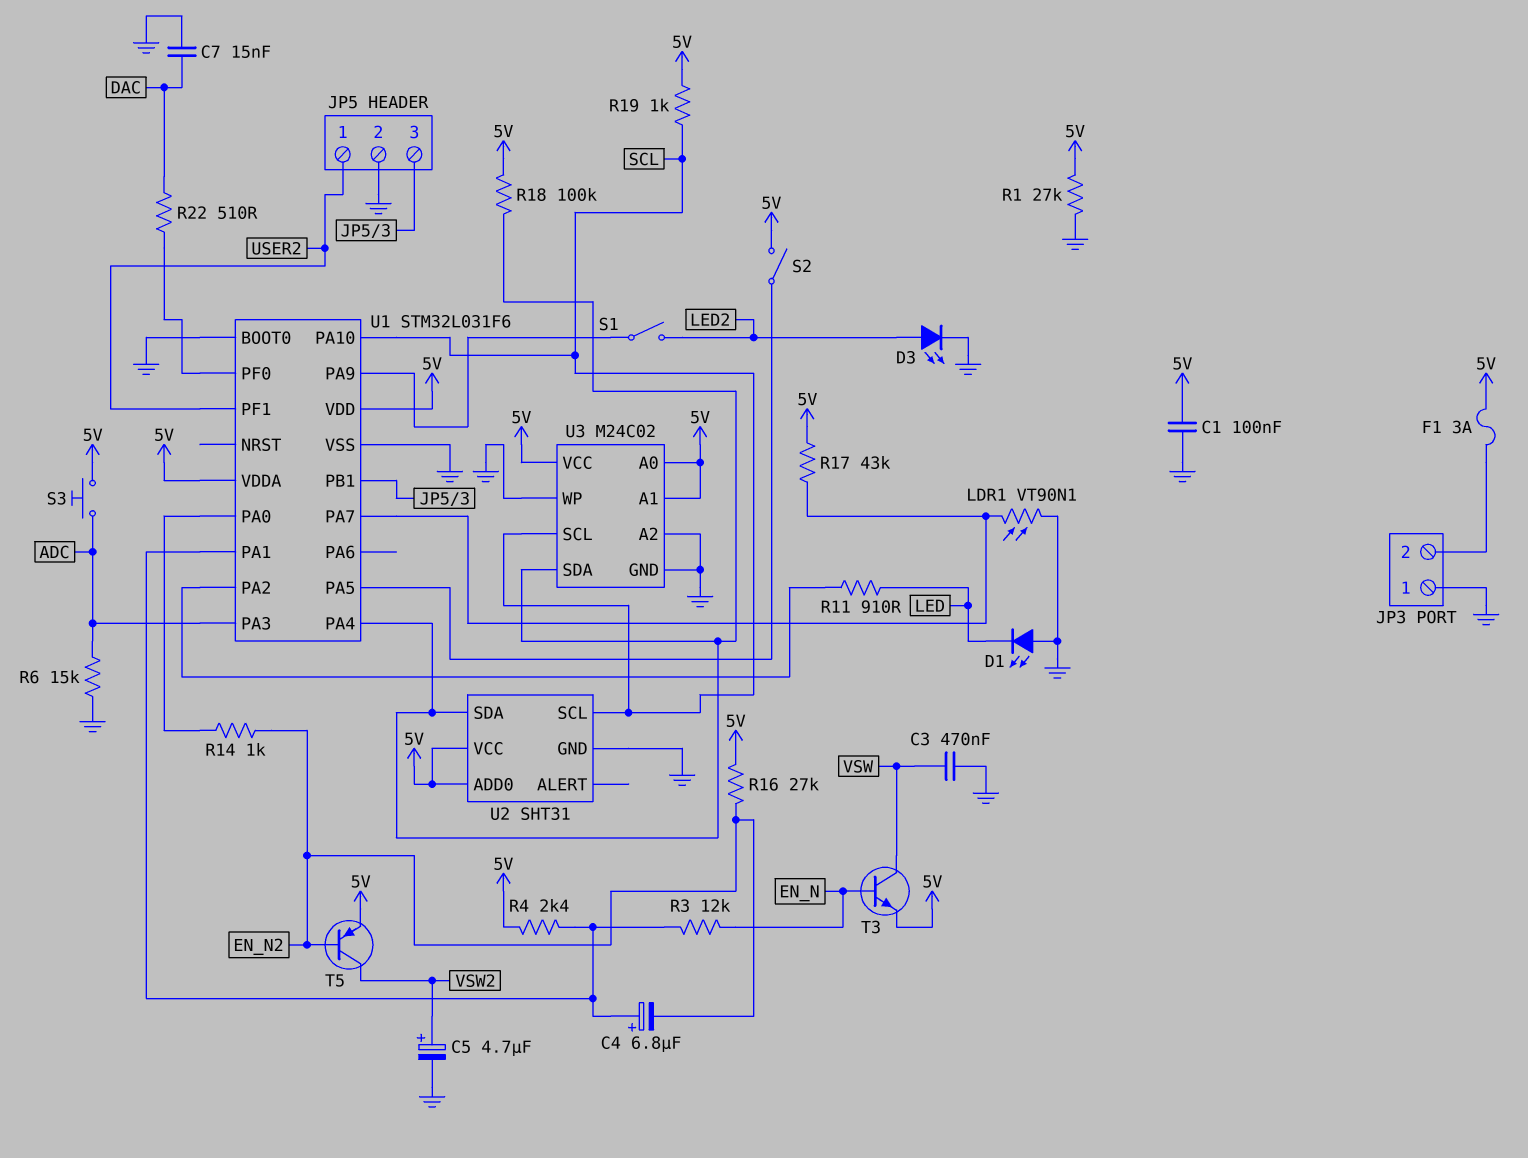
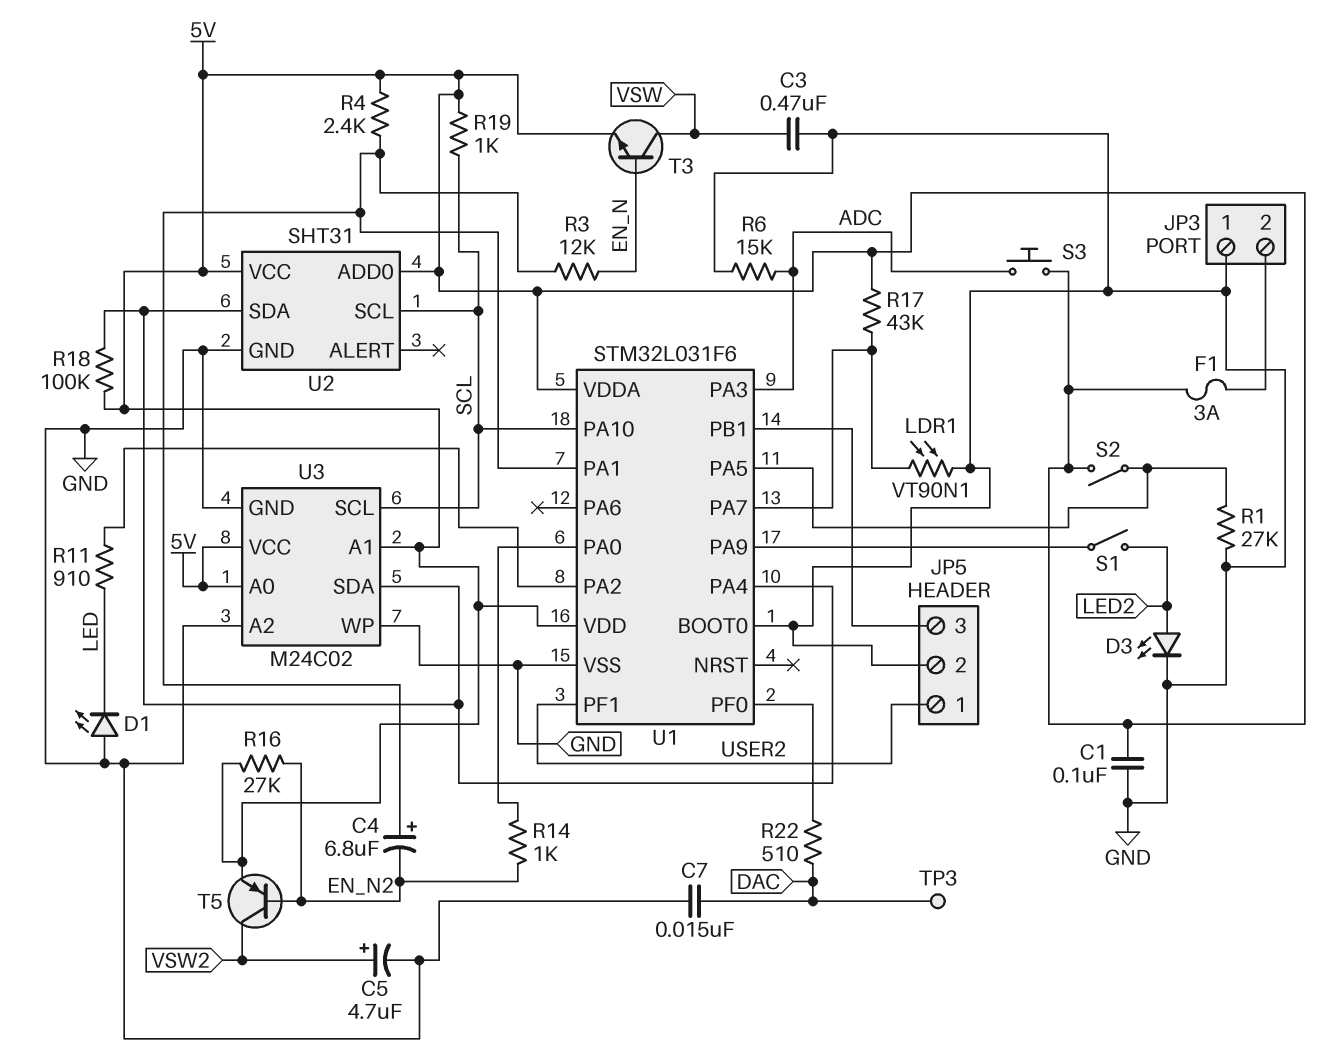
R1: 27k (5V, GND) -> 27k (GND, U1/PA5)
TP3: none -> test point (DAC)

